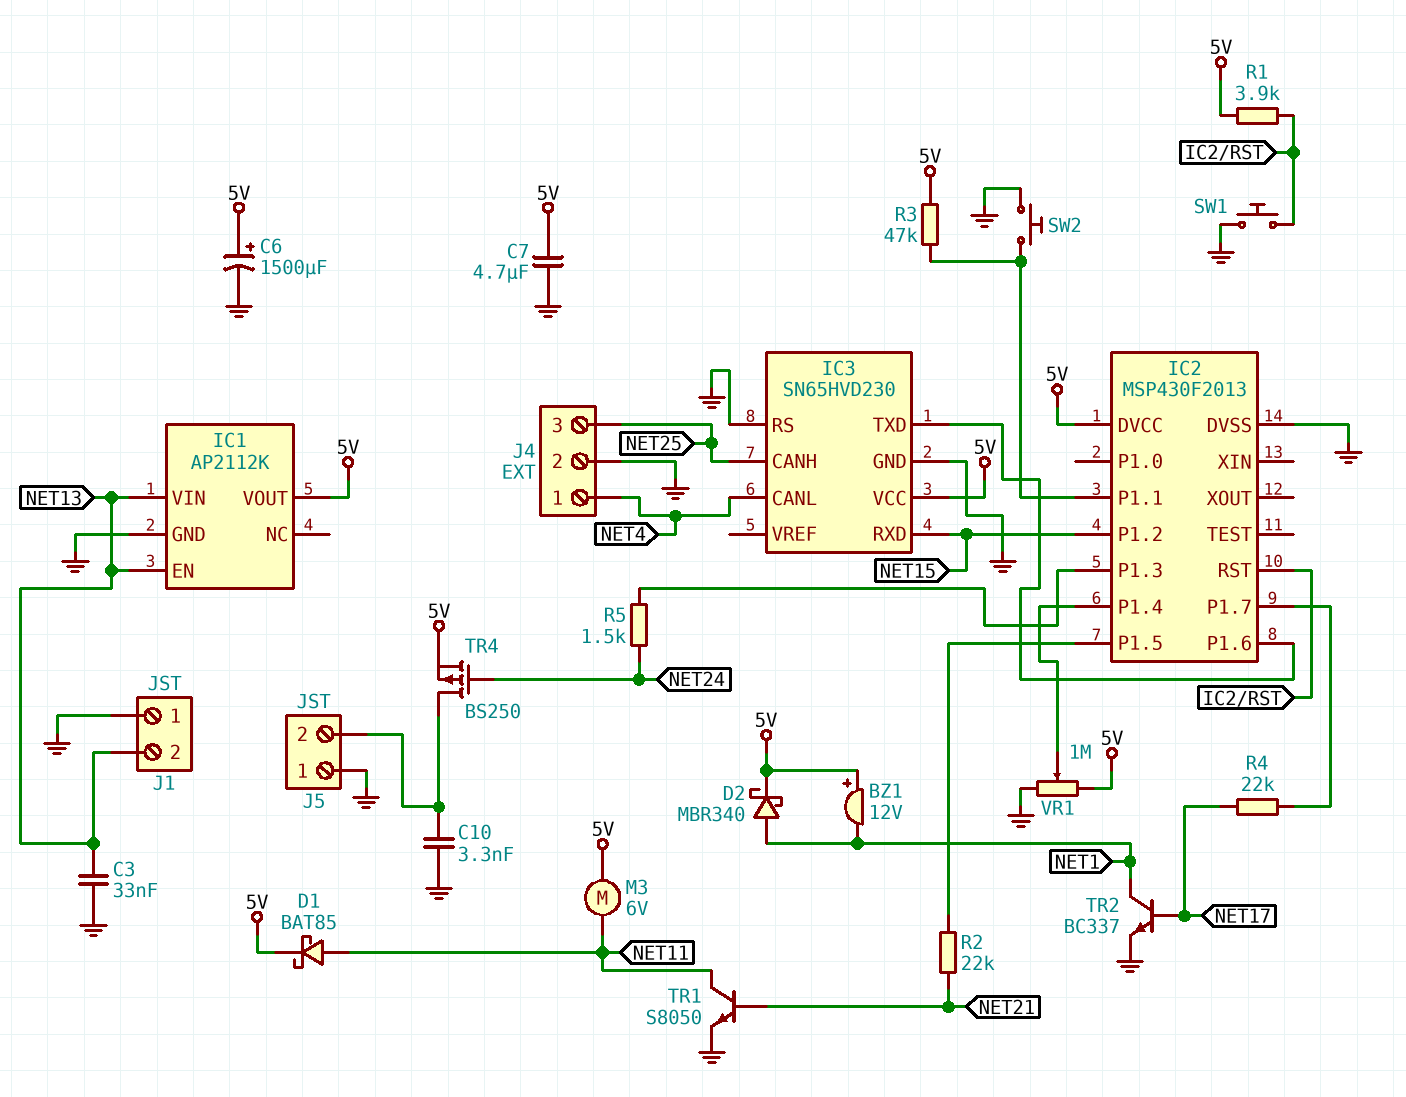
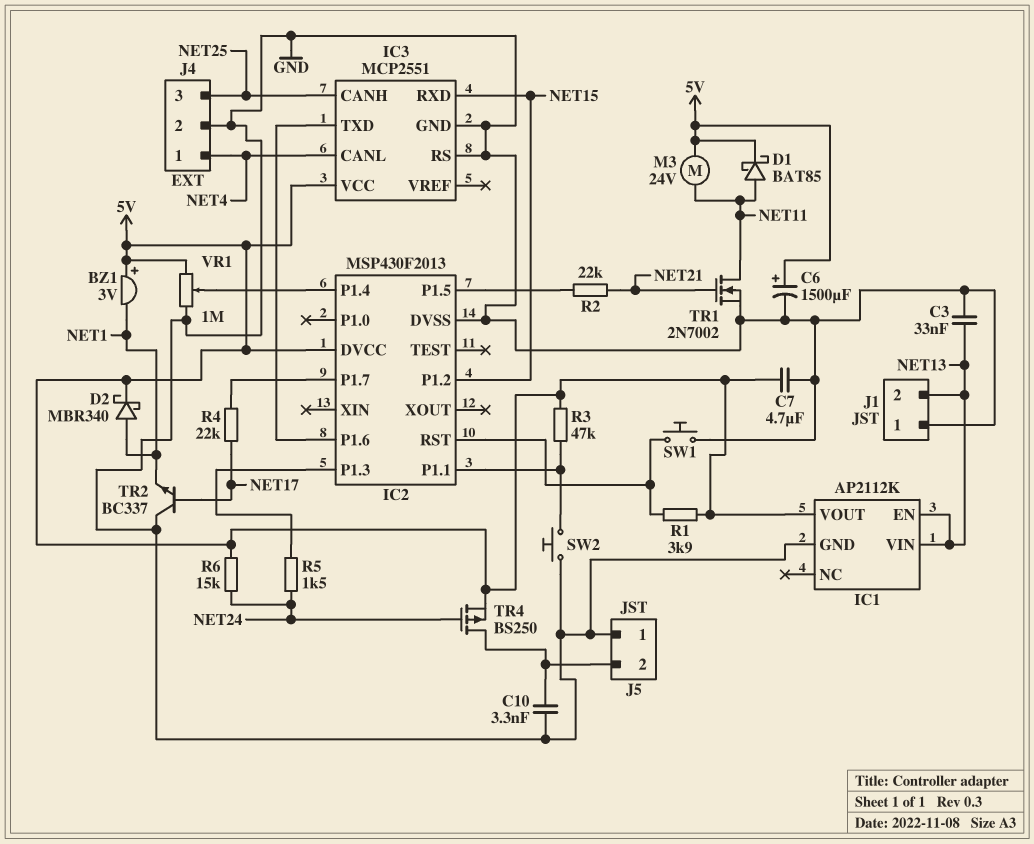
BZ1: buzzer 12V (plus 5V, minus NET1) -> buzzer 3V (plus 5V, minus NET1)
IC3: SN65HVD230 -> MCP2551
M3: motor 6V (5V, NET11) -> motor 24V (5V, NET11)
R6: none -> 15k (5V, NET24)
TR1: NPN S8050 (B NET21, C NET11, E GND) -> NMOS 2N7002 (G NET21, D NET11, S GND)
TR2: NPN BC337 (B NET17, C NET1, E GND) -> NPN BC337 (B NET17, C GND, E NET1)

